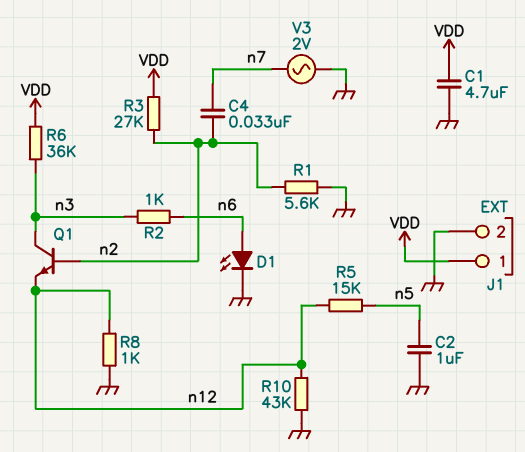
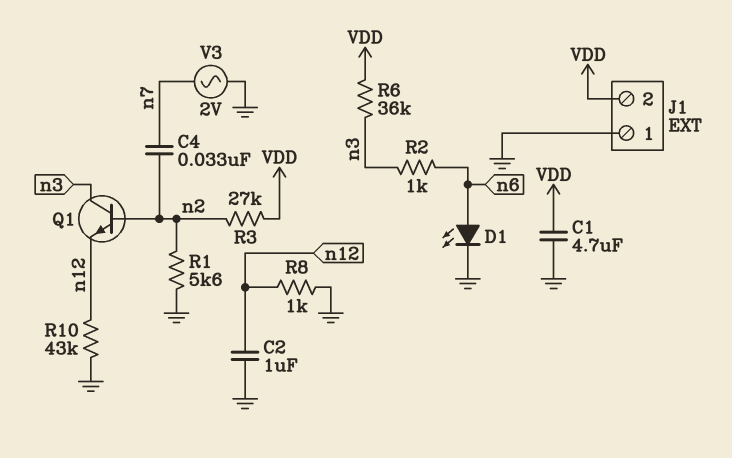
C2: 1uF (GND, n5) -> 1uF (GND, n12)
J1 pin 1: VDD -> GND
J1 pin 2: GND -> VDD
R5: 15k (n5, n12) -> none

